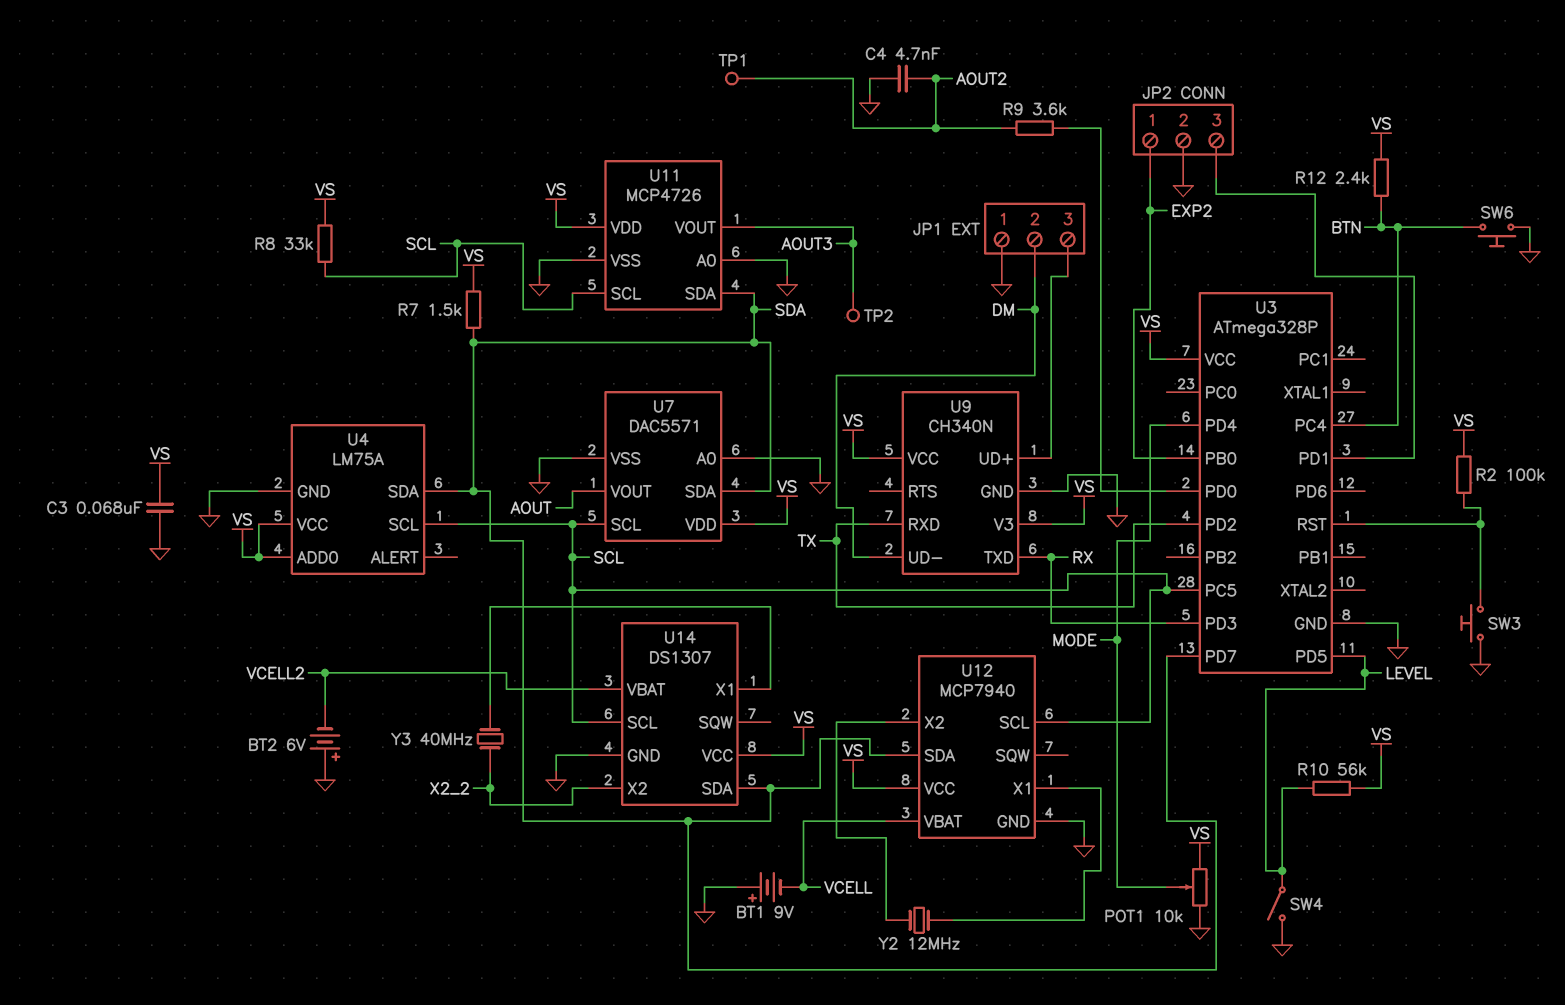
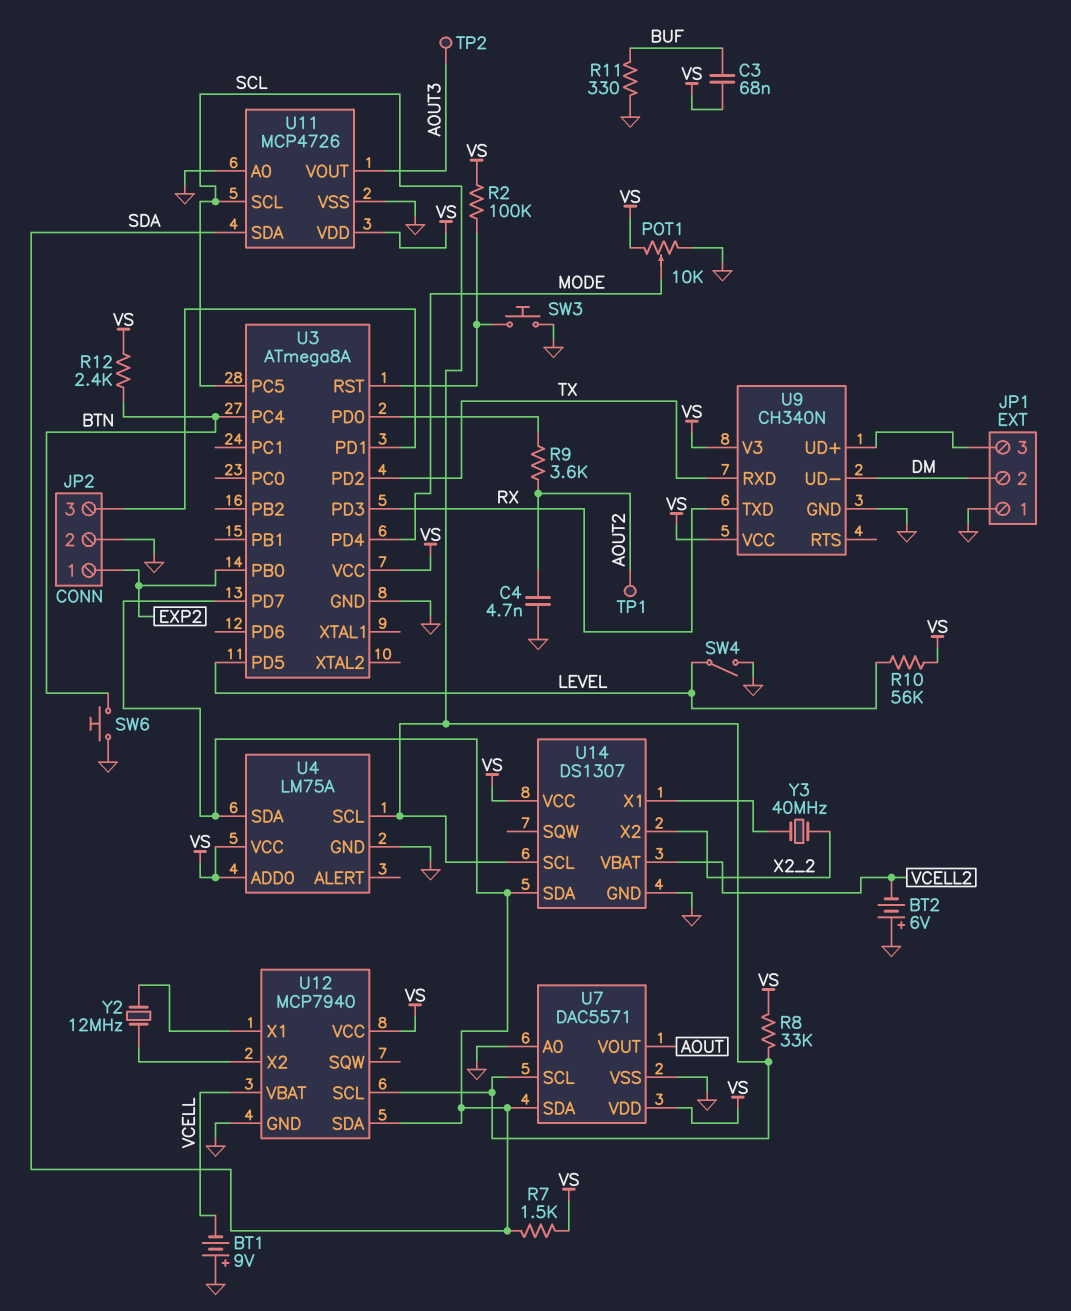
C3: 68nF (GND, VS) -> 68nF (BUF, VS)
R11: none -> 330 (BUF, GND)
U3: ATmega328P -> ATmega8A

